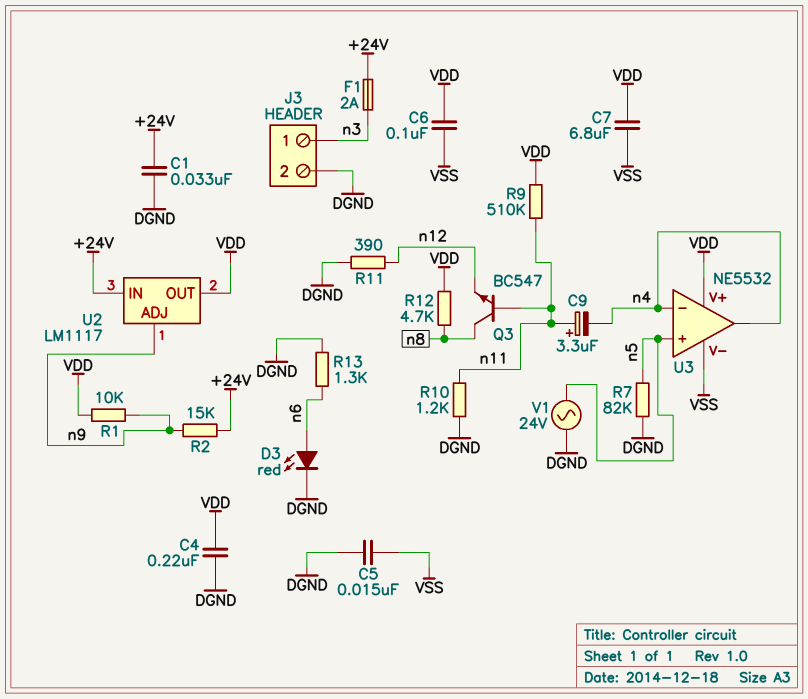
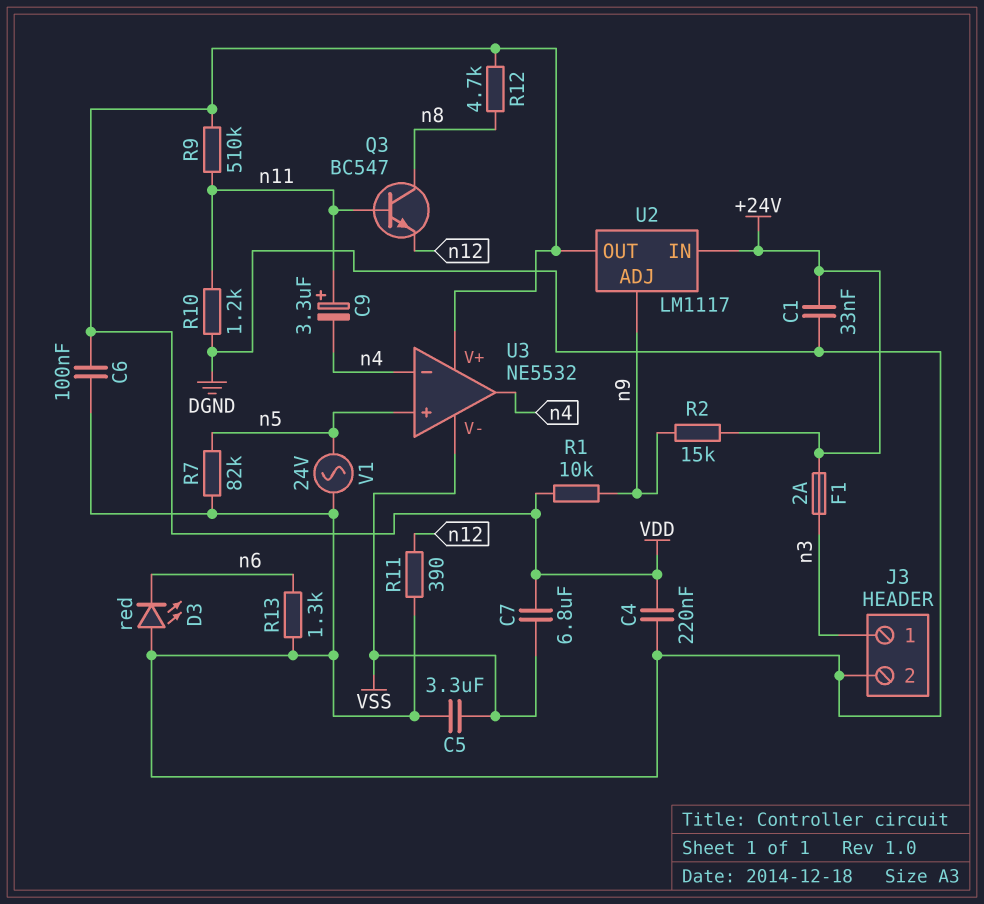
C5: 15nF (DGND, VSS) -> 3.3uF (DGND, VSS)
C6: 100nF (VDD, VSS) -> 100nF (DGND, VDD)
D3: LED red (A n6, K DGND) -> LED red (A DGND, K n6)

